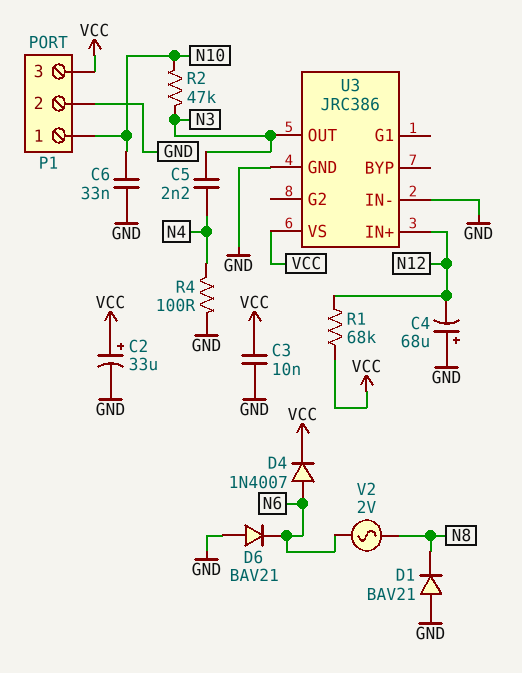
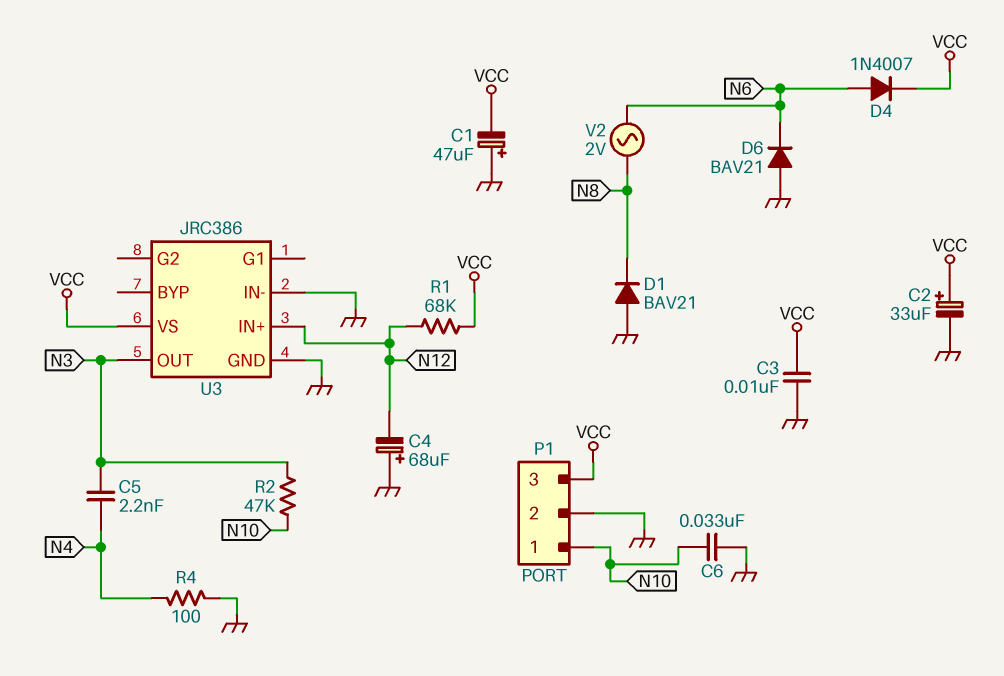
C1: none -> 47uF (plus GND, minus VCC)

